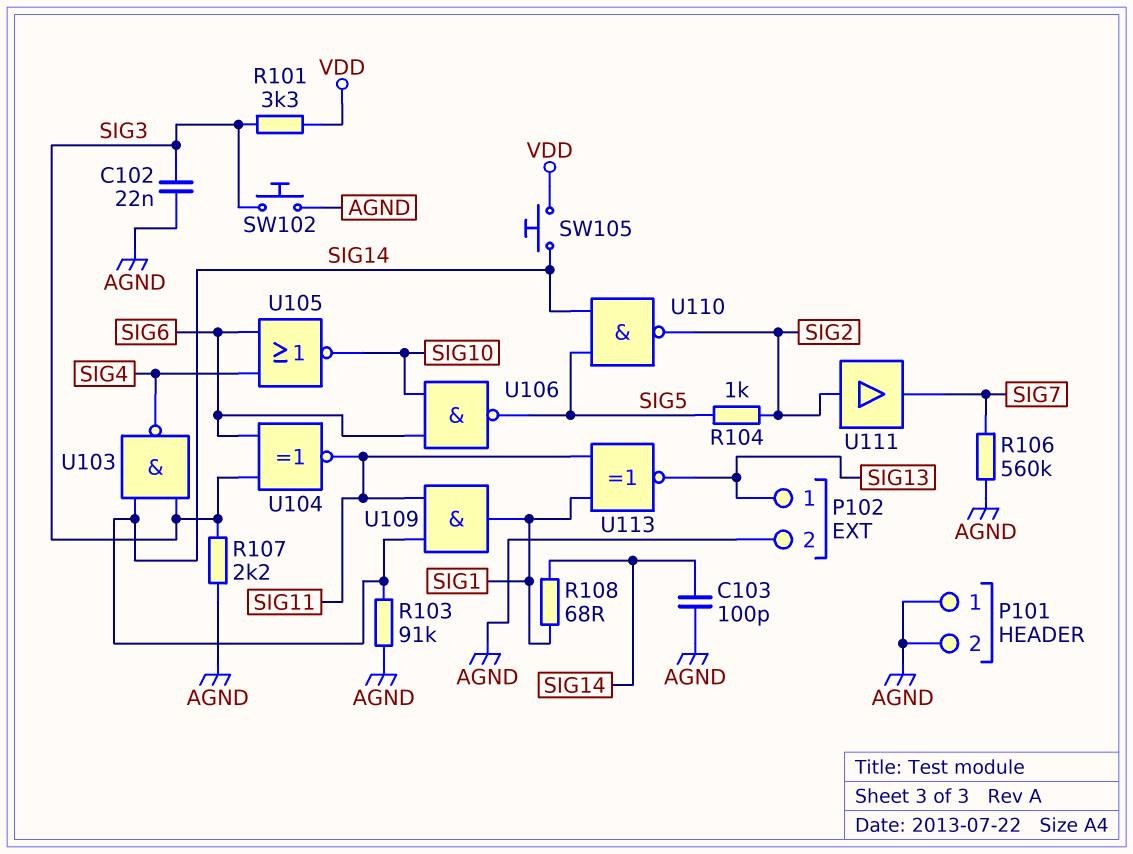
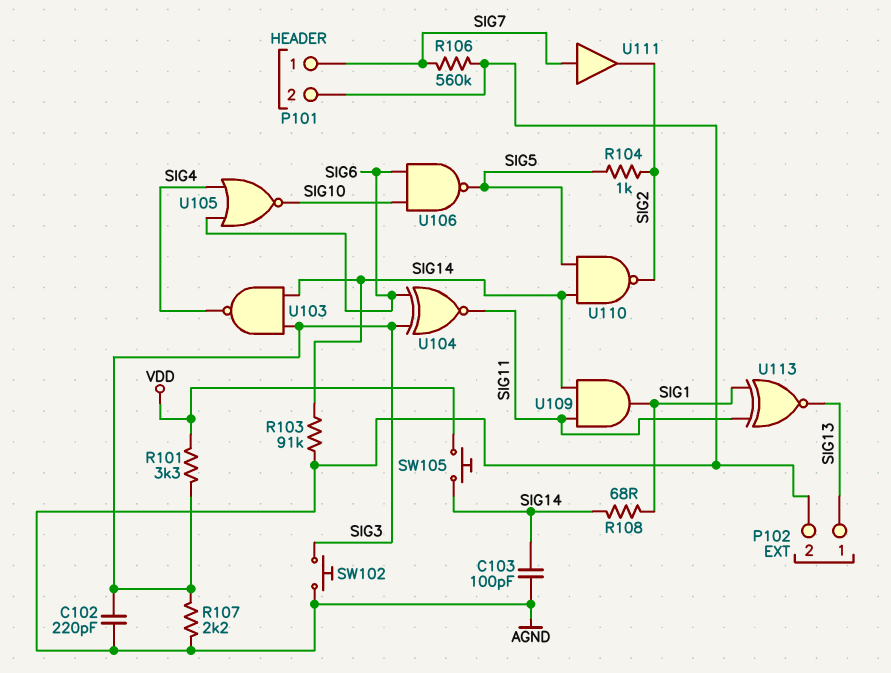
C102: 22nF (AGND, SIG3) -> 220pF (AGND, SIG3)
P101 pin 1: AGND -> SIG7
U111: buffer (in SIG2, out SIG7) -> buffer (in SIG7, out SIG2)

